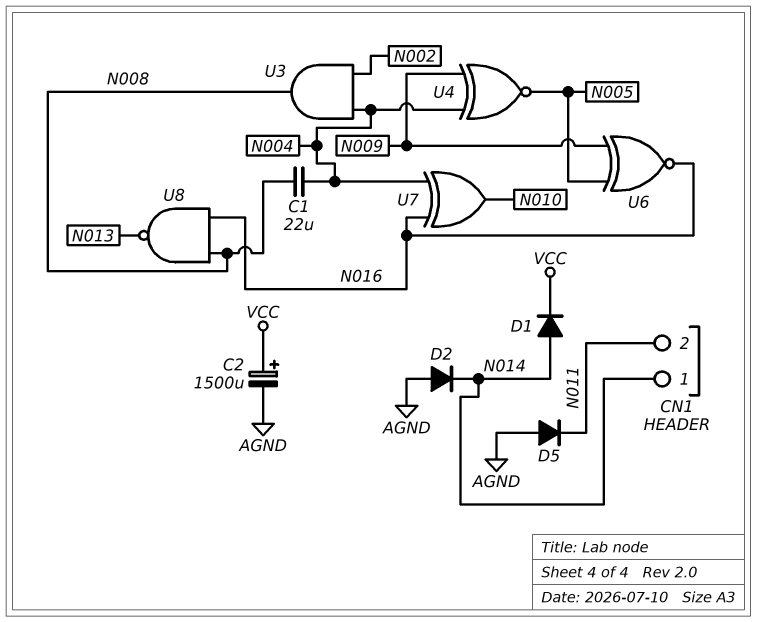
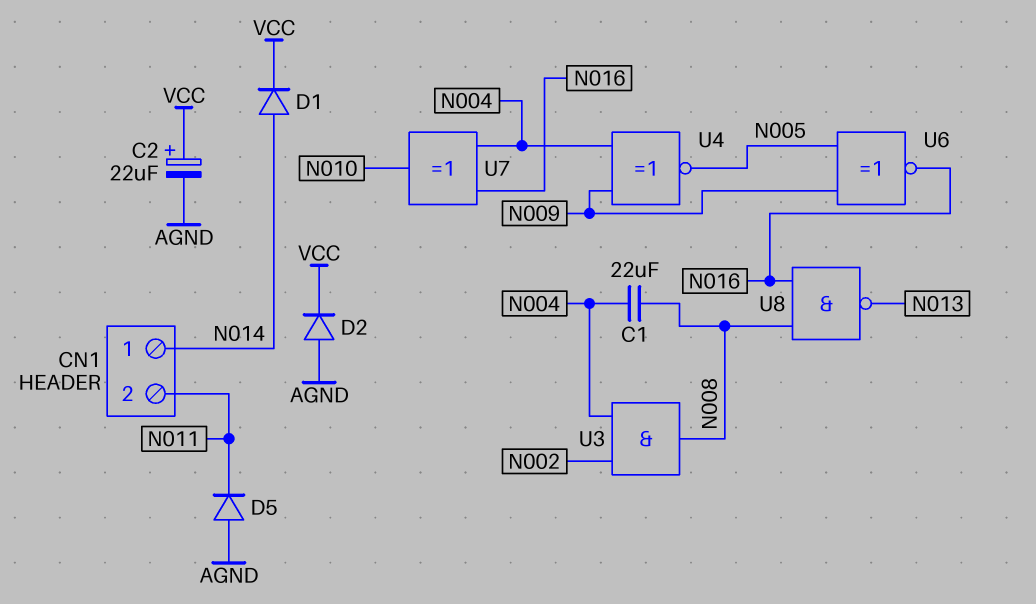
C2: 1500uF (plus VCC, minus AGND) -> 22uF (plus VCC, minus AGND)
D2: diode (A AGND, K N014) -> diode (A AGND, K VCC)

